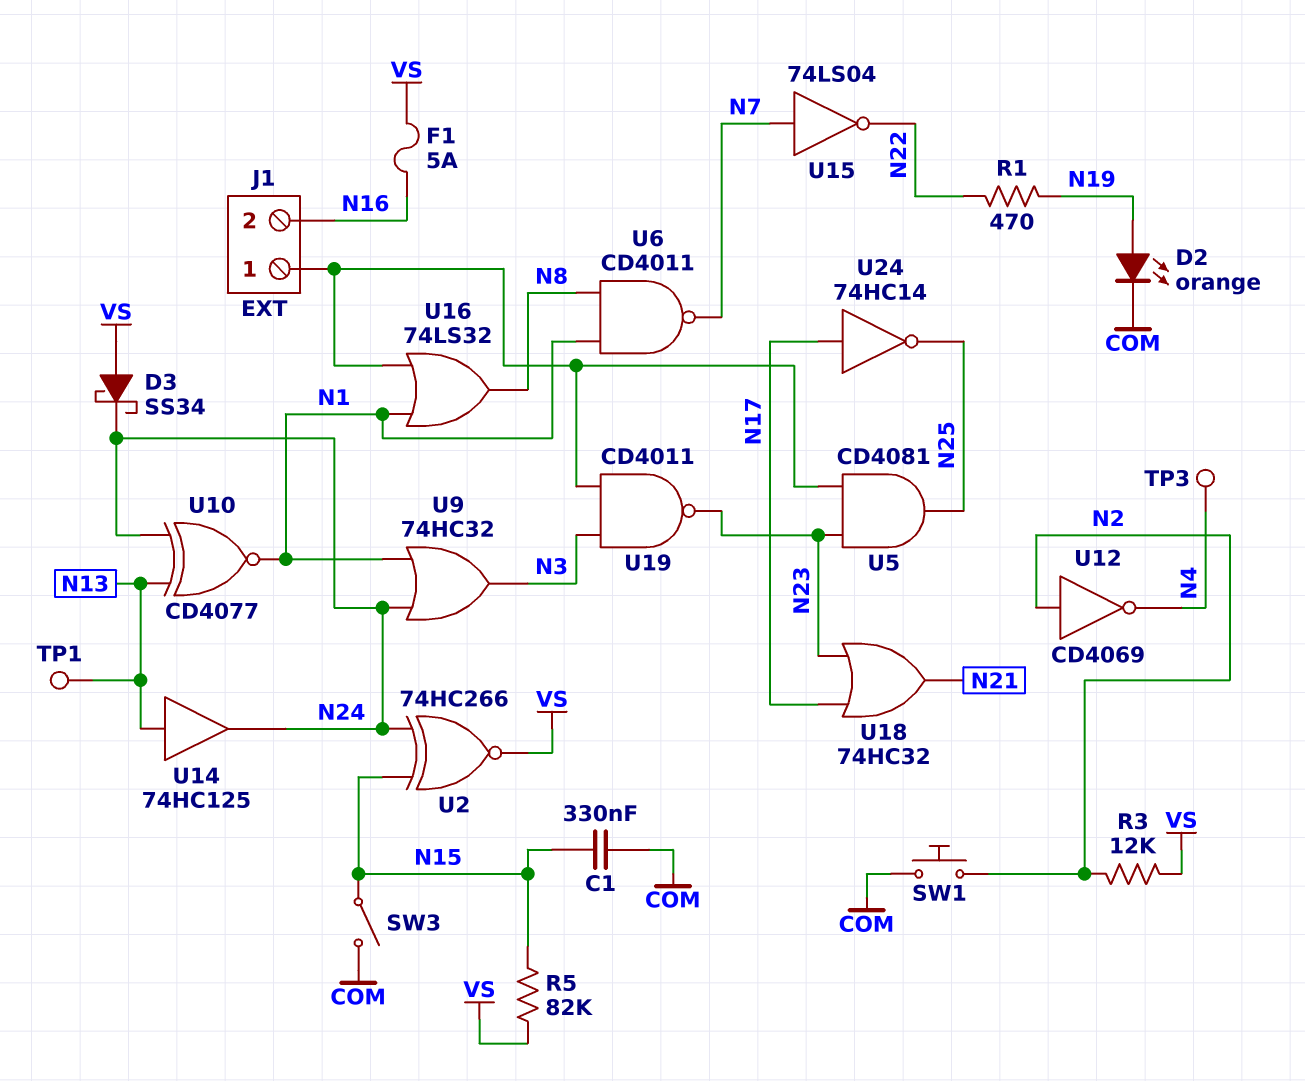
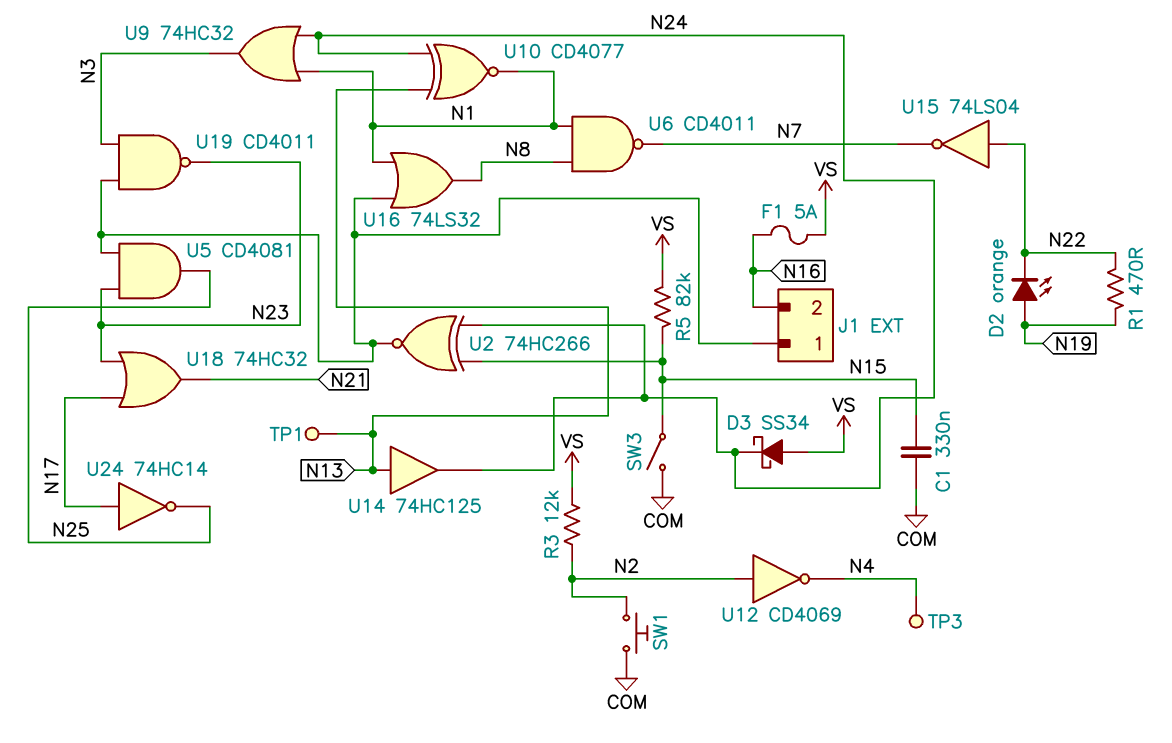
D2: LED orange (A N19, K COM) -> LED orange (A N19, K N22)
U2: XNOR 74HC266 (in N15, in N24, out VS) -> XNOR 74HC266 (in N15, in N24, out J1/1)
U15: NOT 74LS04 (in N7, out N22) -> NOT 74LS04 (in N22, out N7)

